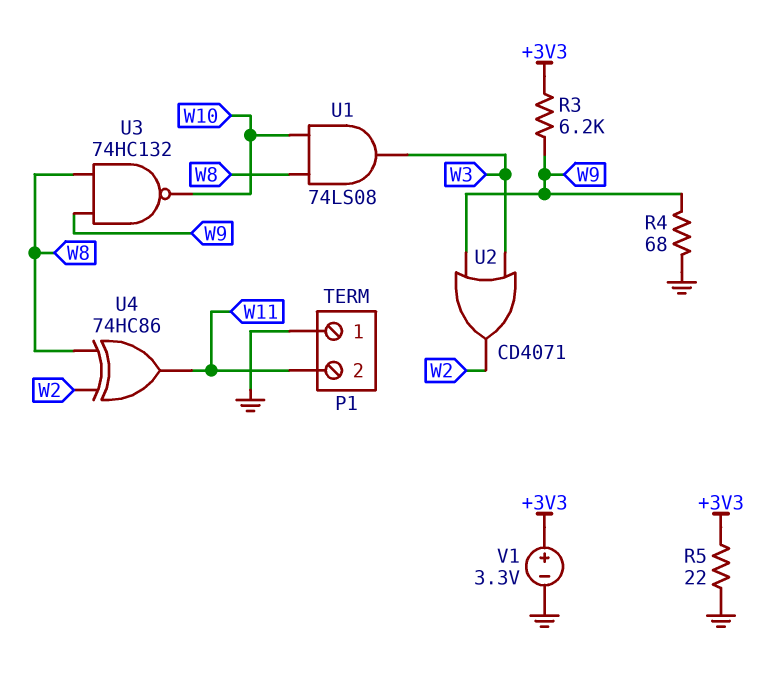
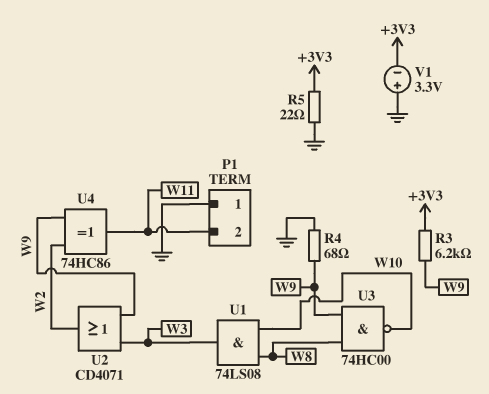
U3: NAND 74HC132 (in W8, in W9, out W10) -> NAND 74HC00 (in W8, in W9, out W10)
U4: XOR 74HC86 (in W2, in W8, out W11) -> XOR 74HC86 (in W2, in W9, out W11)
V1: 3.3V (plus +3V3, minus GND) -> 3.3V (plus GND, minus +3V3)

